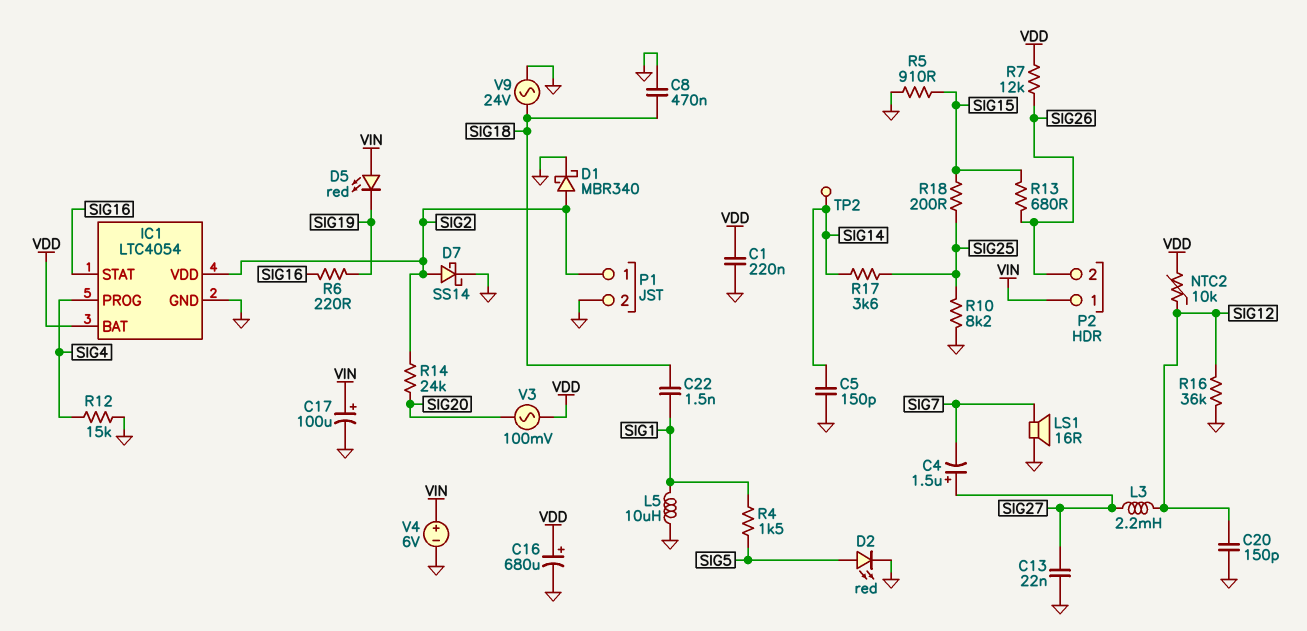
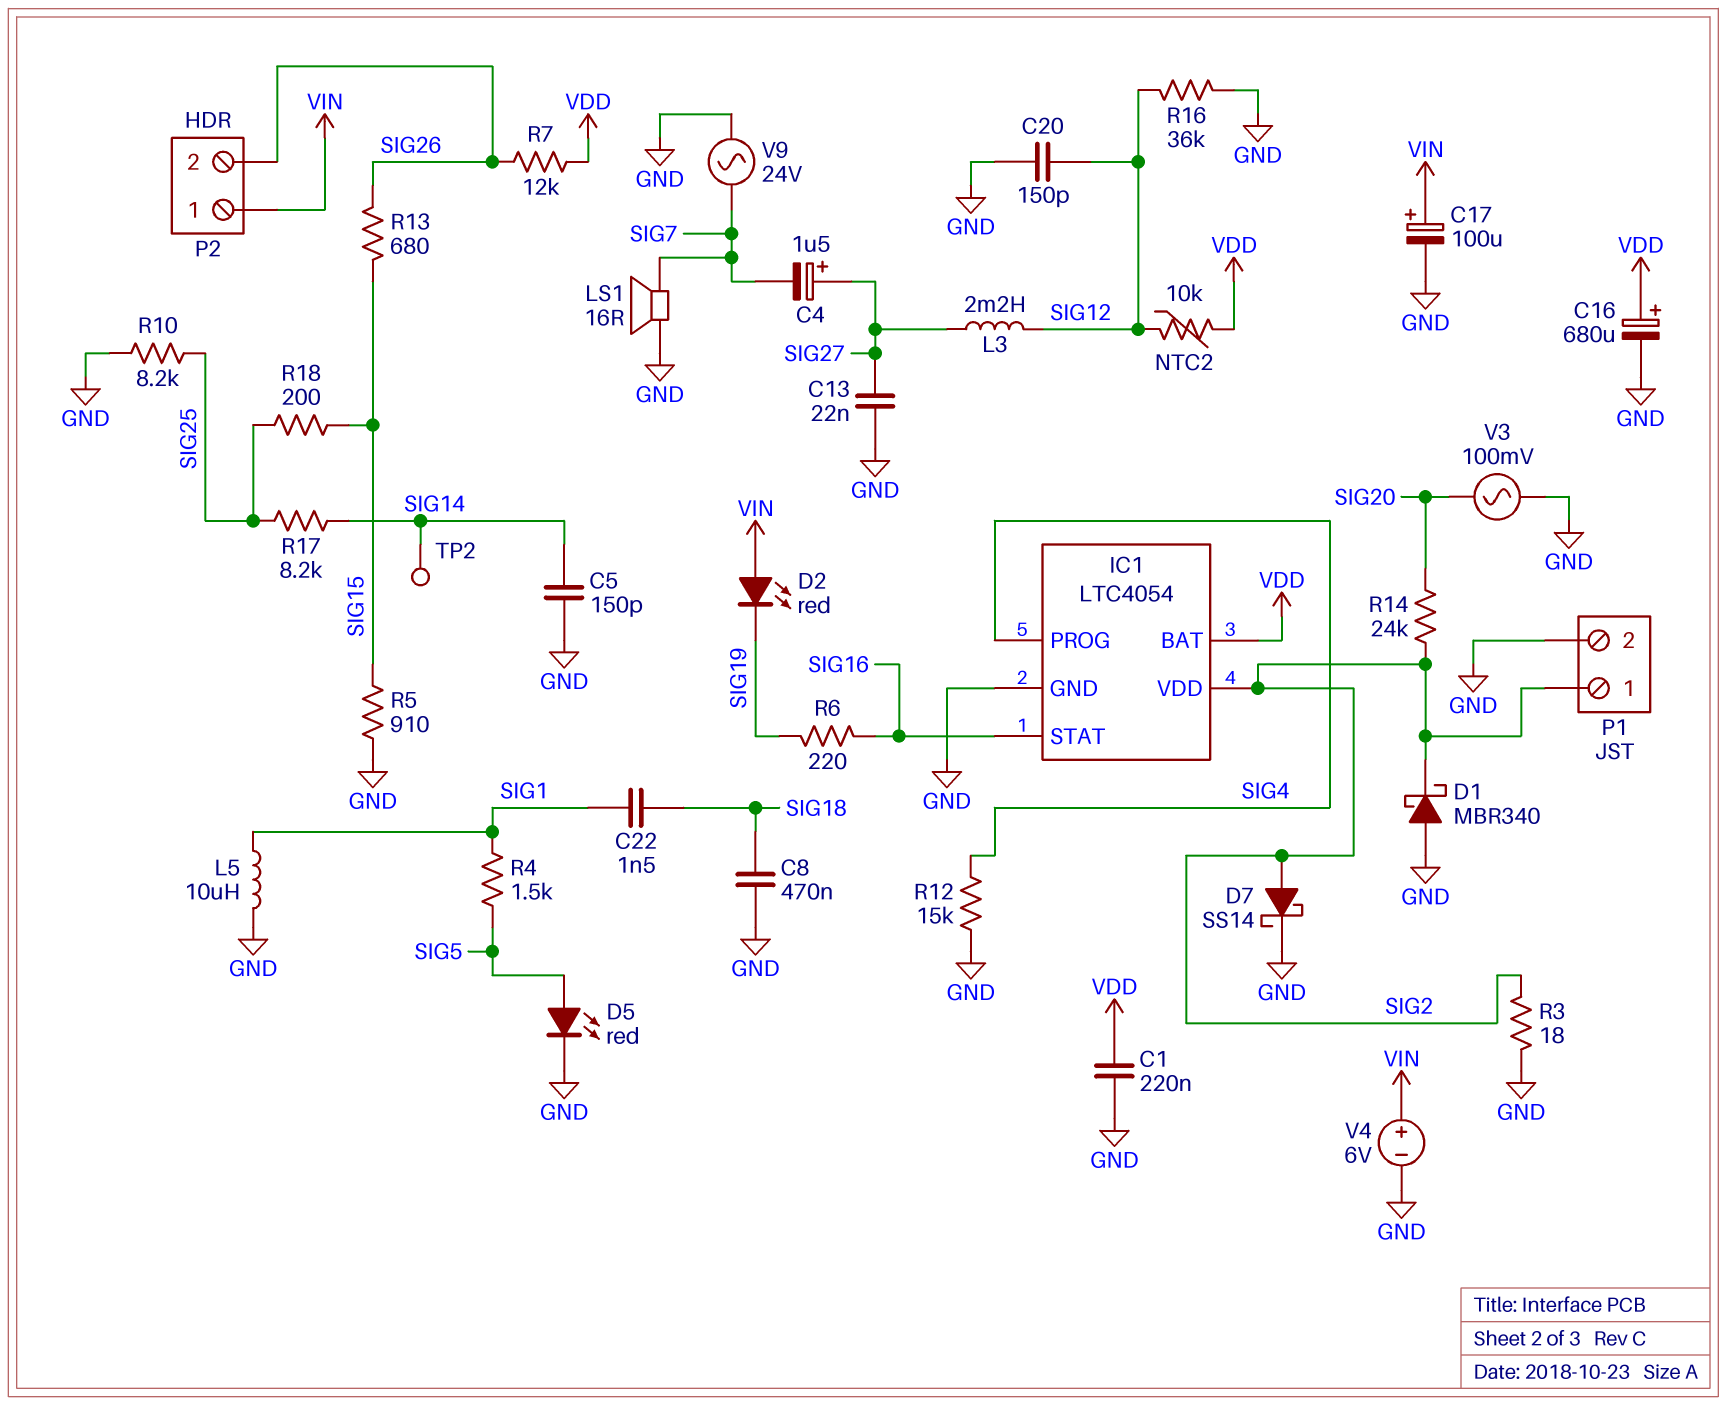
D1: schottky MBR340 (A SIG2, K GND) -> schottky MBR340 (A GND, K SIG2)
D2: LED red (A SIG5, K GND) -> LED red (A VIN, K SIG19)
D5: LED red (A VIN, K SIG19) -> LED red (A SIG5, K GND)
R3: none -> 18 (GND, SIG2)
R17: 3.6k (SIG14, SIG25) -> 8.2k (SIG14, SIG25)
V3: AC 100mV (SIG20, VDD) -> AC 100mV (GND, SIG20)
V9: AC 24V (GND, SIG18) -> AC 24V (GND, SIG7)

